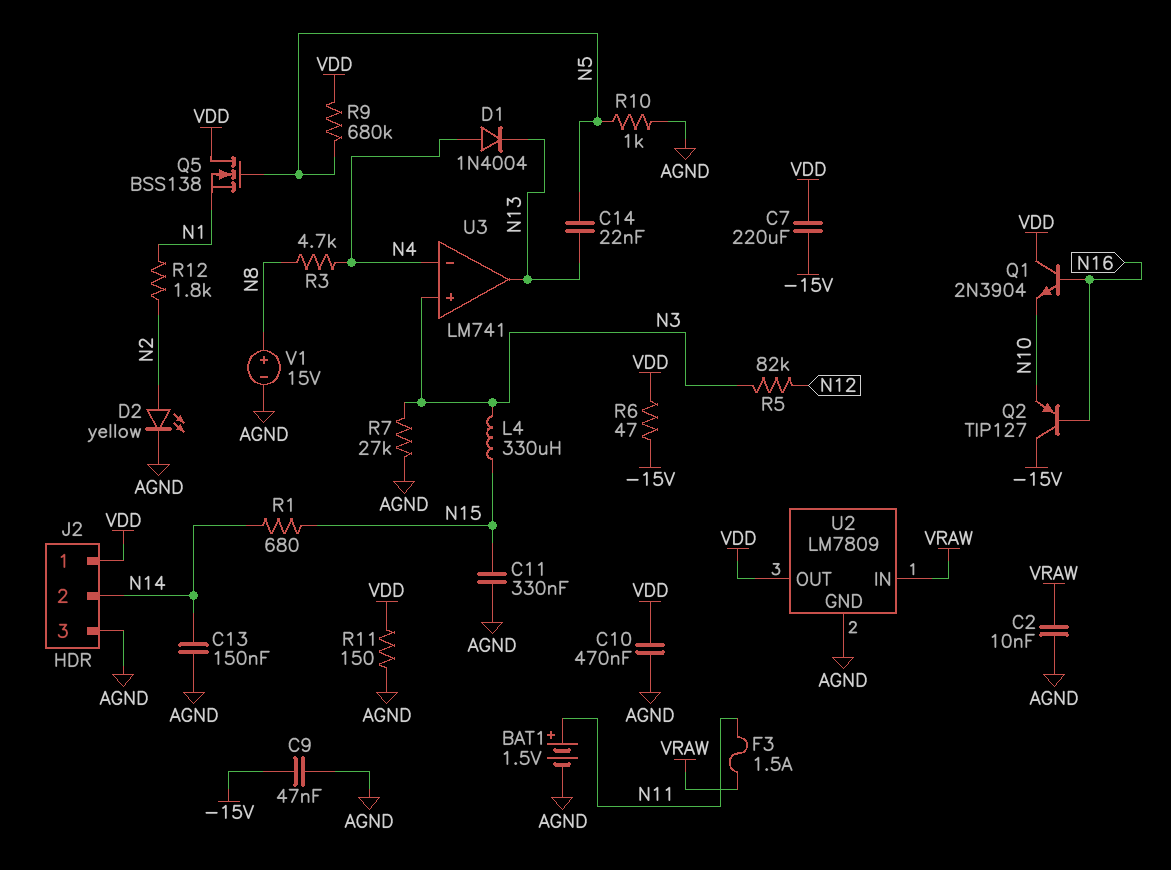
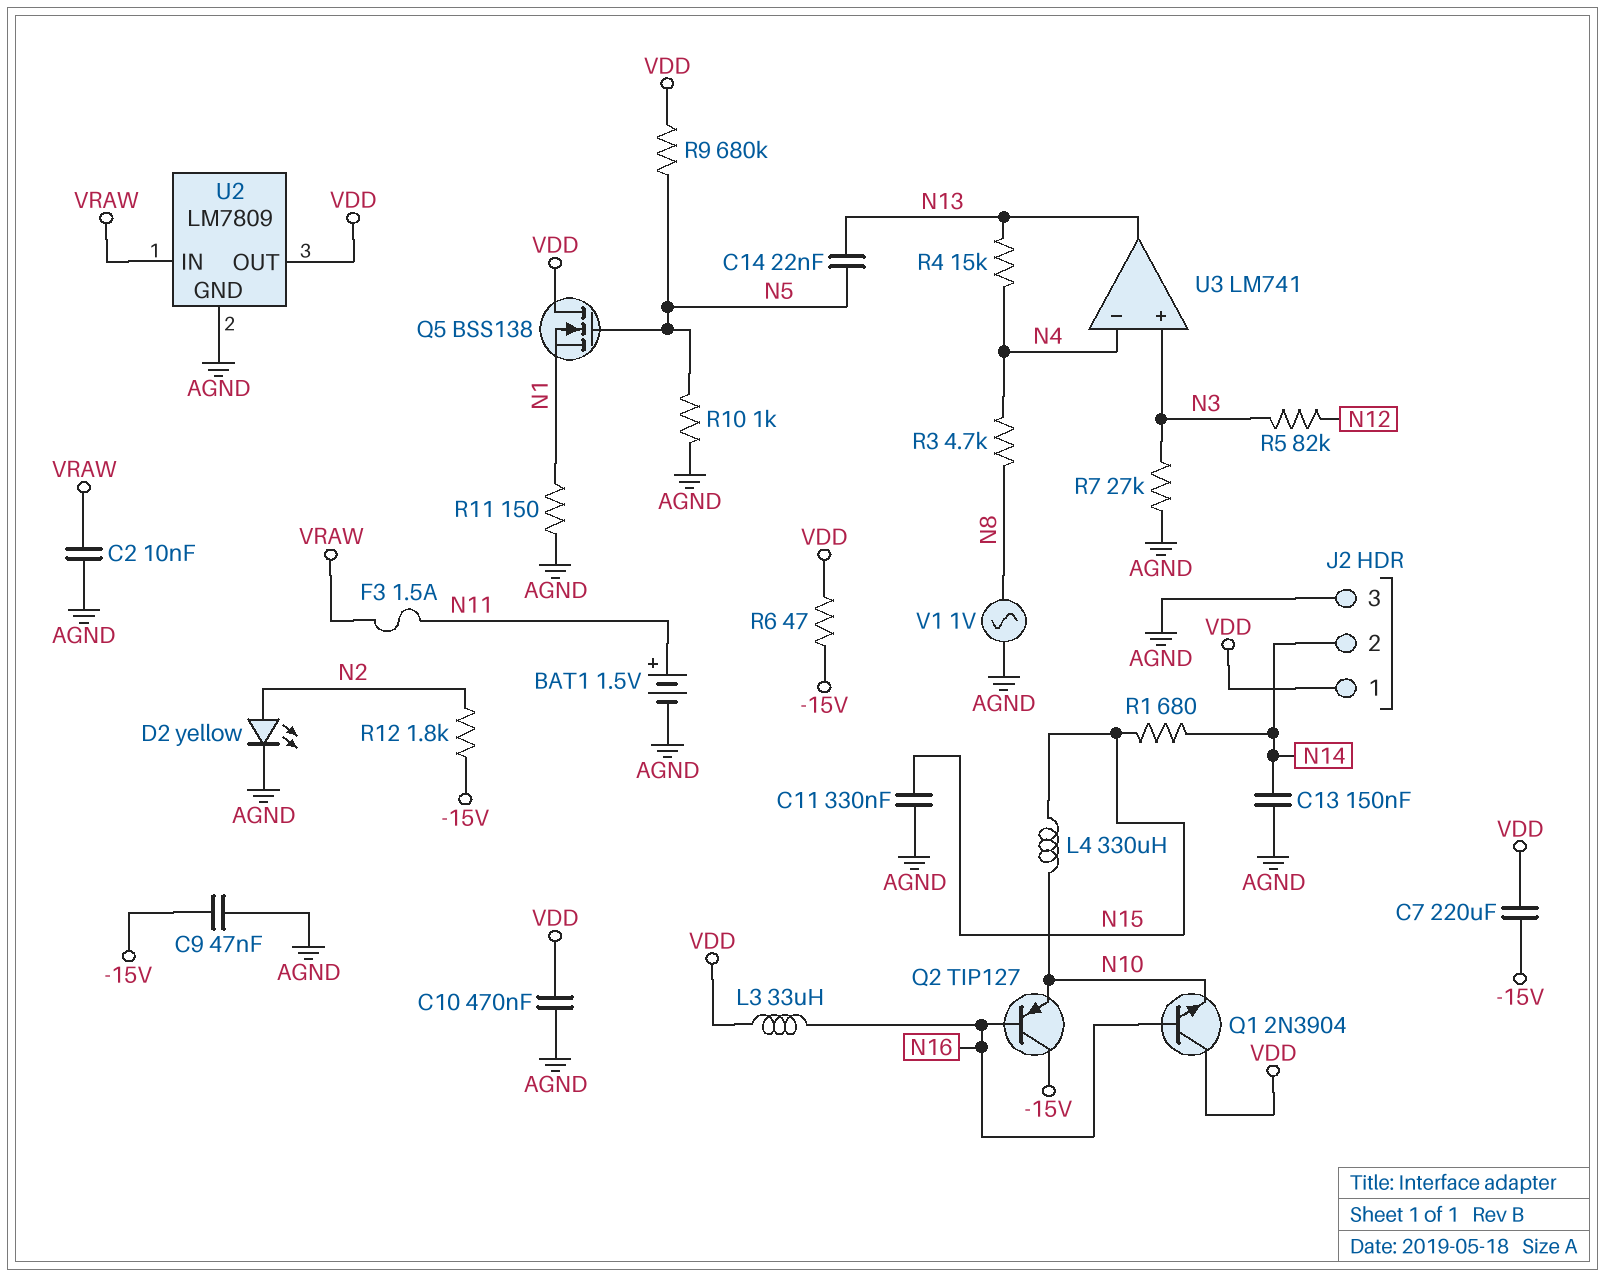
D1: diode 1N4004 (A N4, K N13) -> none
L3: none -> 33uH (N16, VDD)
L4: 330uH (N3, N15) -> 330uH (N10, N15)
R4: none -> 15k (N4, N13)
R11: 150 (AGND, VDD) -> 150 (AGND, N1)
R12: 1.8k (N1, N2) -> 1.8k (-15V, N2)
V1: 15V (plus N8, minus AGND) -> AC 1V (AGND, N8)

